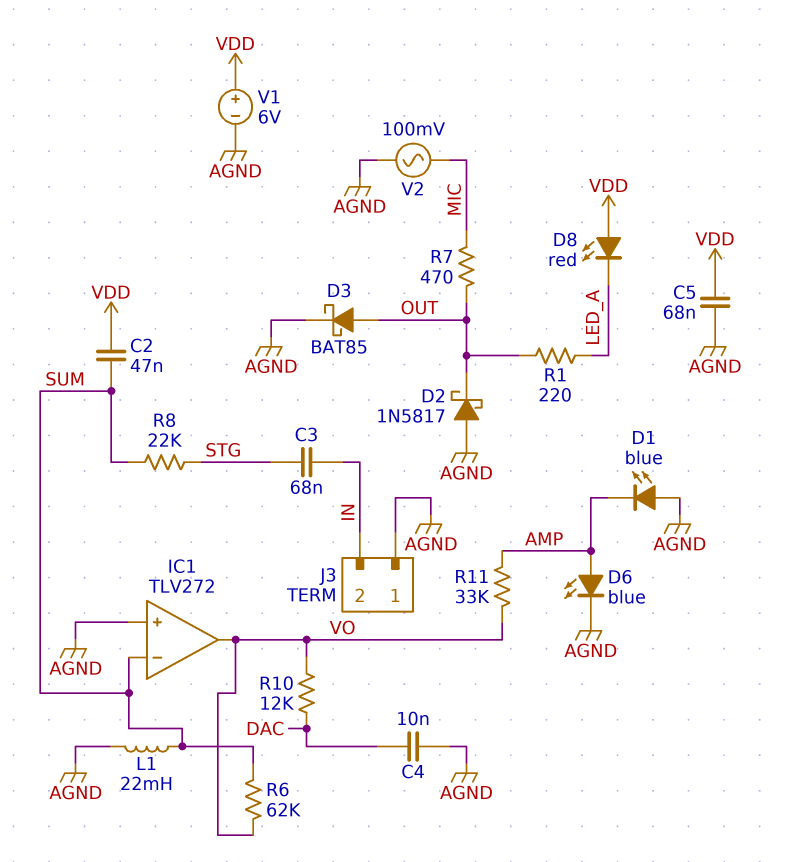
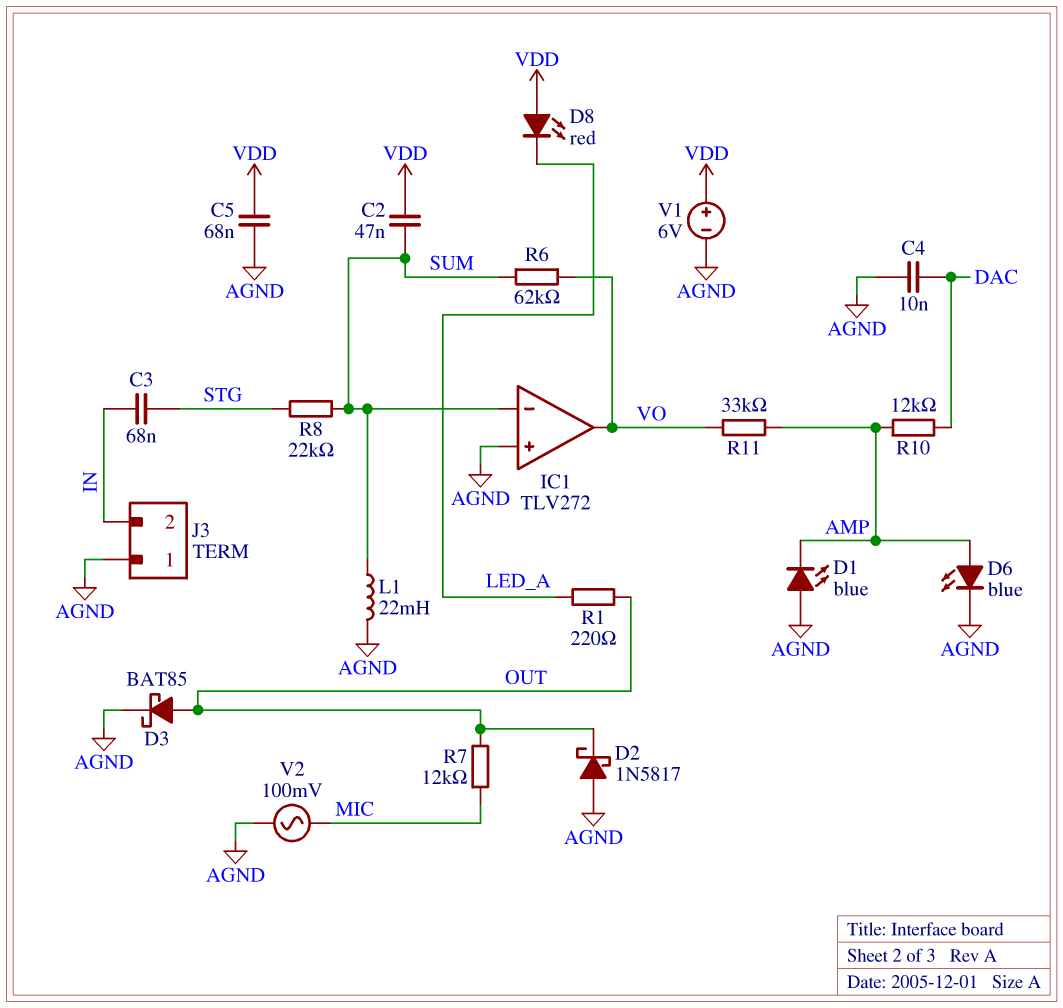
R7: 470 (MIC, OUT) -> 12k (MIC, OUT)
R10: 12k (DAC, VO) -> 12k (AMP, DAC)

